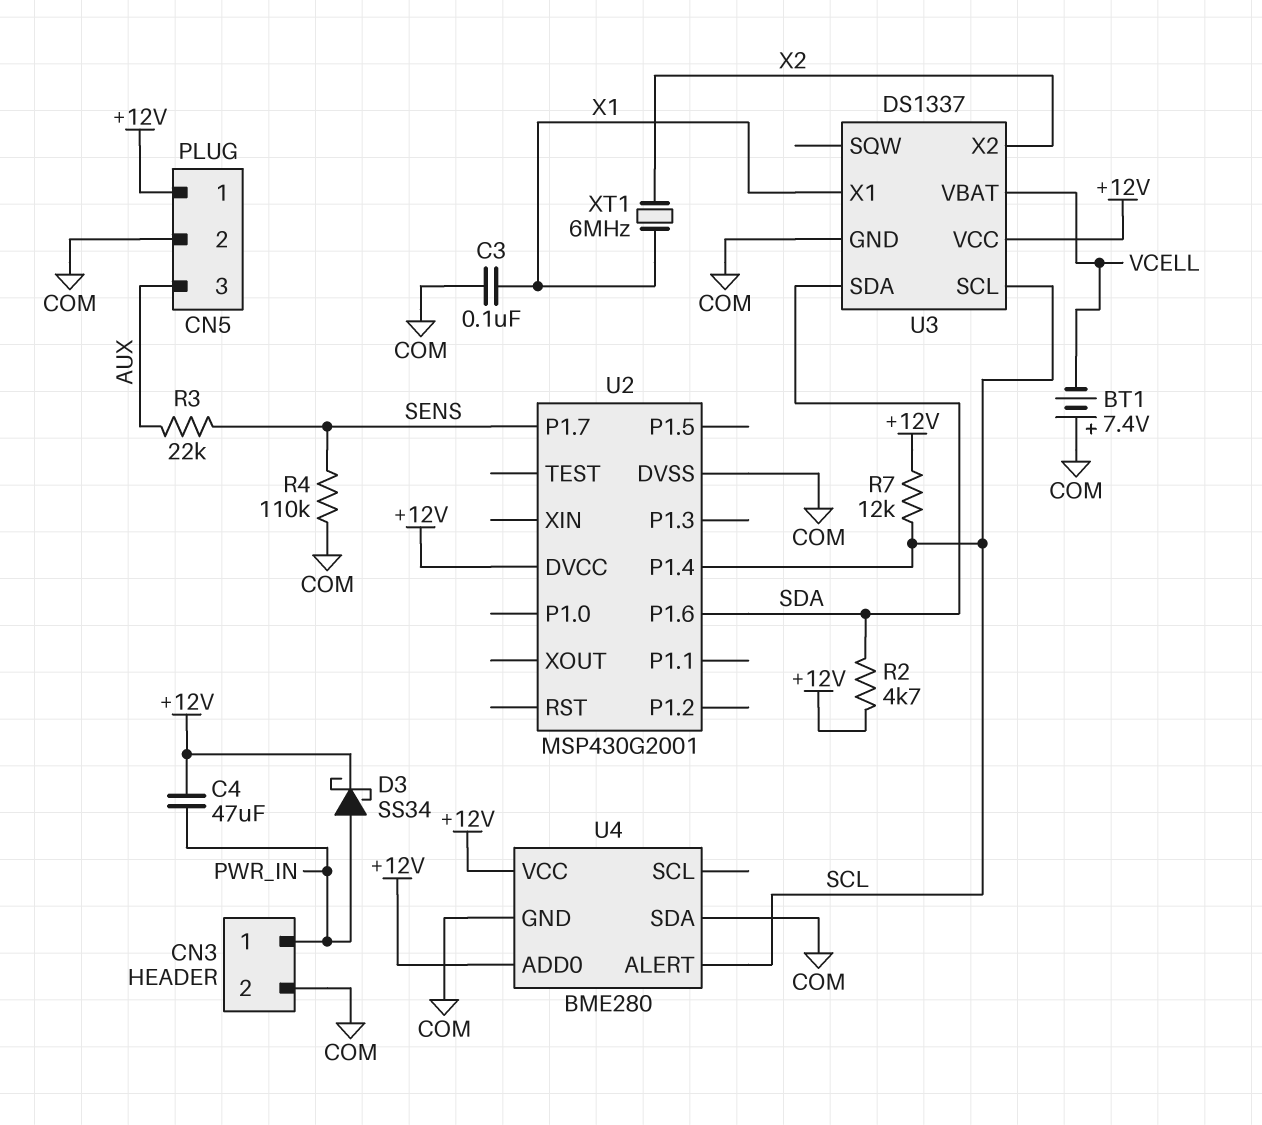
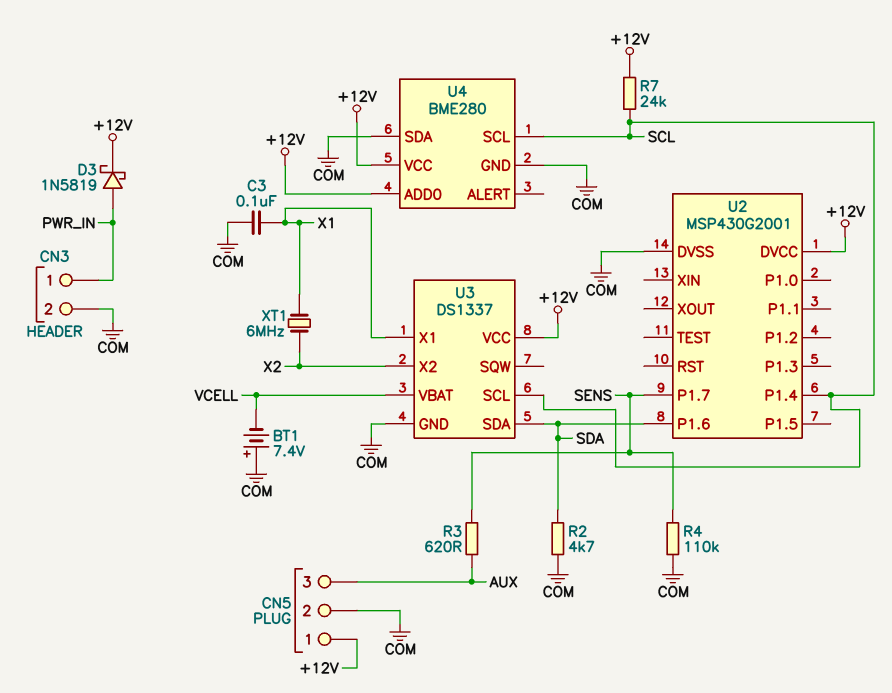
C4: 47uF (+12V, PWR_IN) -> none
D3: schottky SS34 (A PWR_IN, K +12V) -> schottky 1N5819 (A PWR_IN, K +12V)
R2: 4.7k (+12V, SDA) -> 4.7k (COM, SDA)
R3: 22k (AUX, SENS) -> 620 (AUX, SENS)
R7: 12k (+12V, SCL) -> 24k (+12V, SCL)
U4 pin ALERT: SCL -> none
U4 pin SCL: none -> SCL

